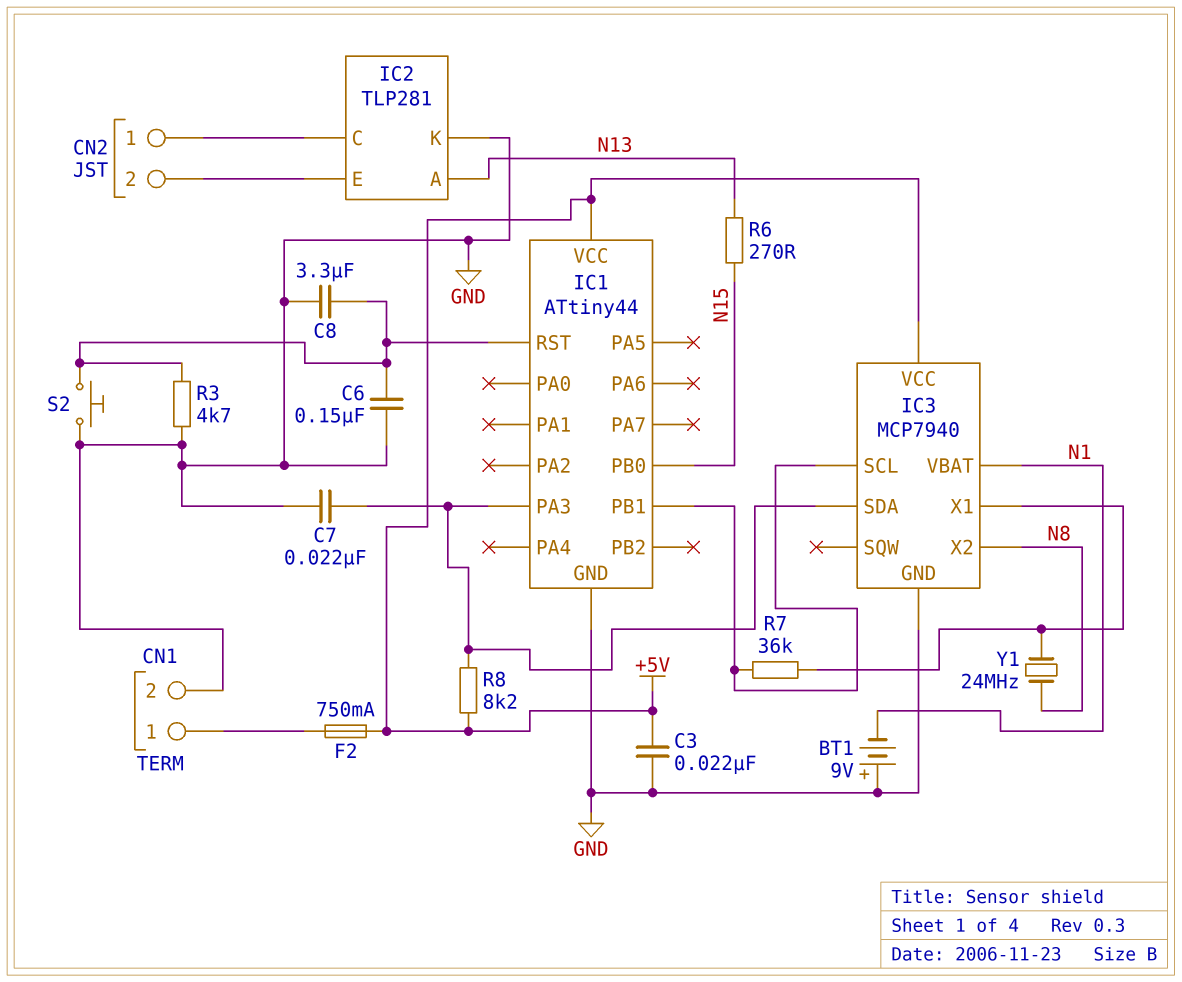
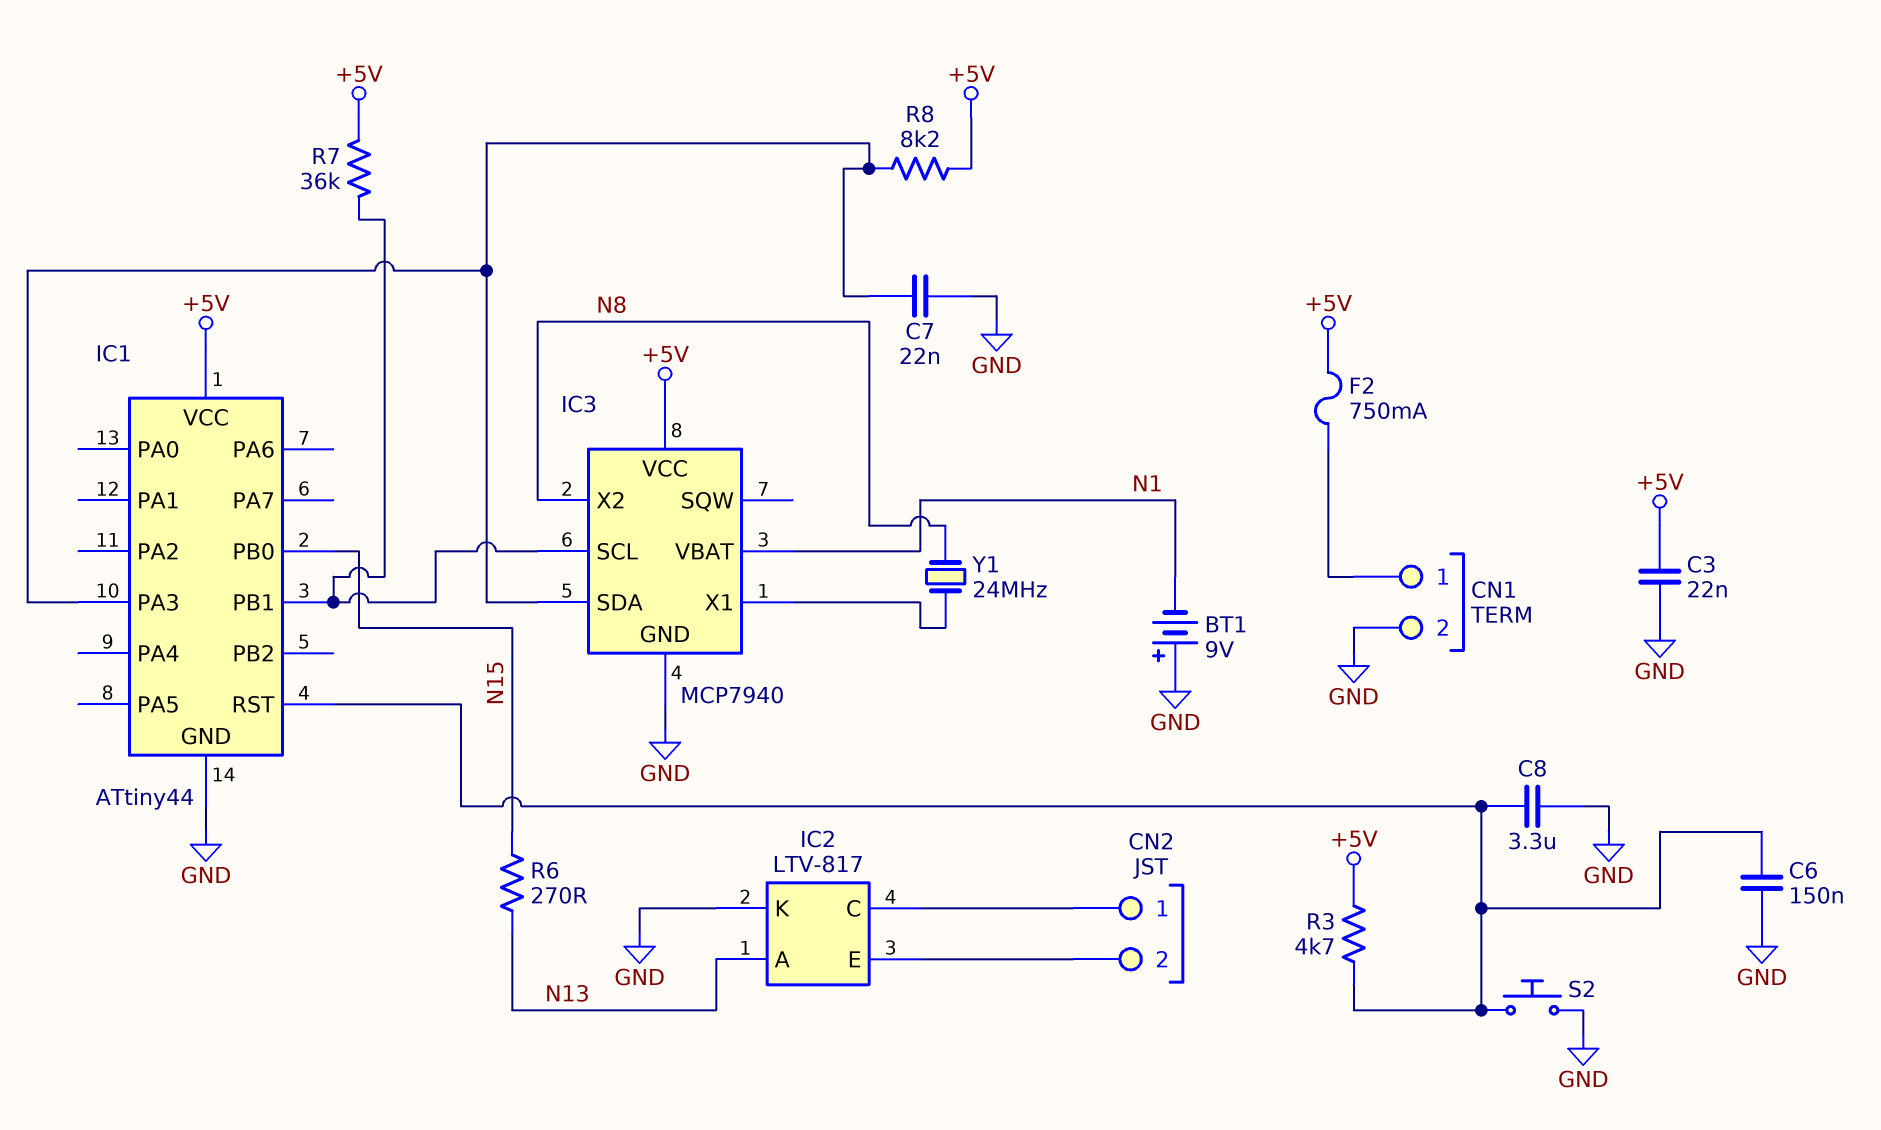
IC2: TLP281 -> LTV-817
R3: 4.7k (GND, IC1/RST) -> 4.7k (+5V, IC1/RST)
R7: 36k (IC1/PB1, IC3/X1) -> 36k (+5V, IC1/PB1)

